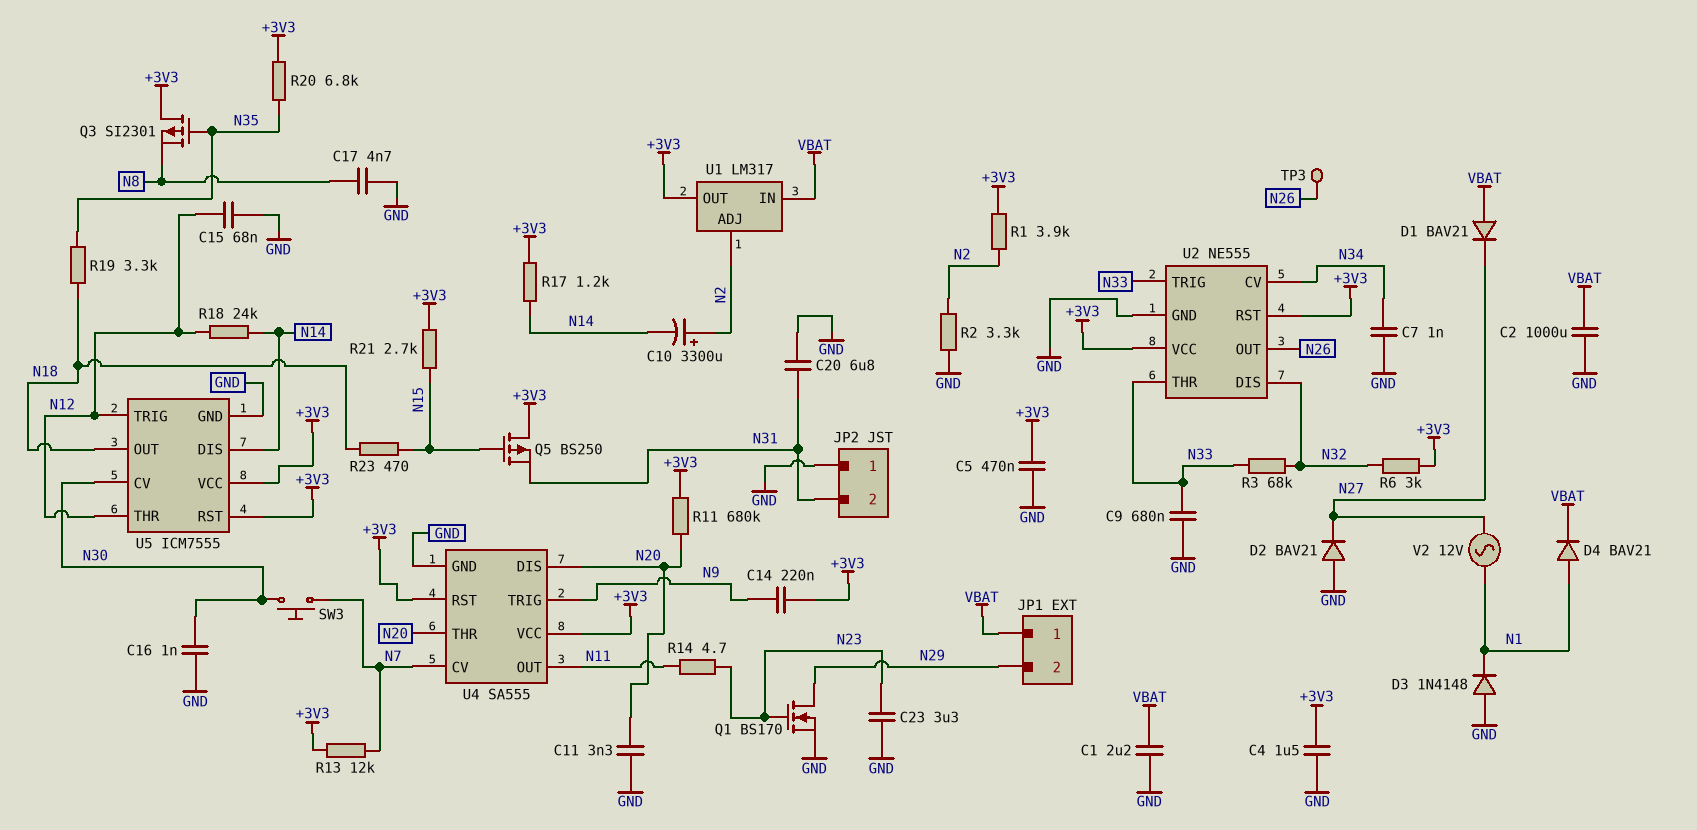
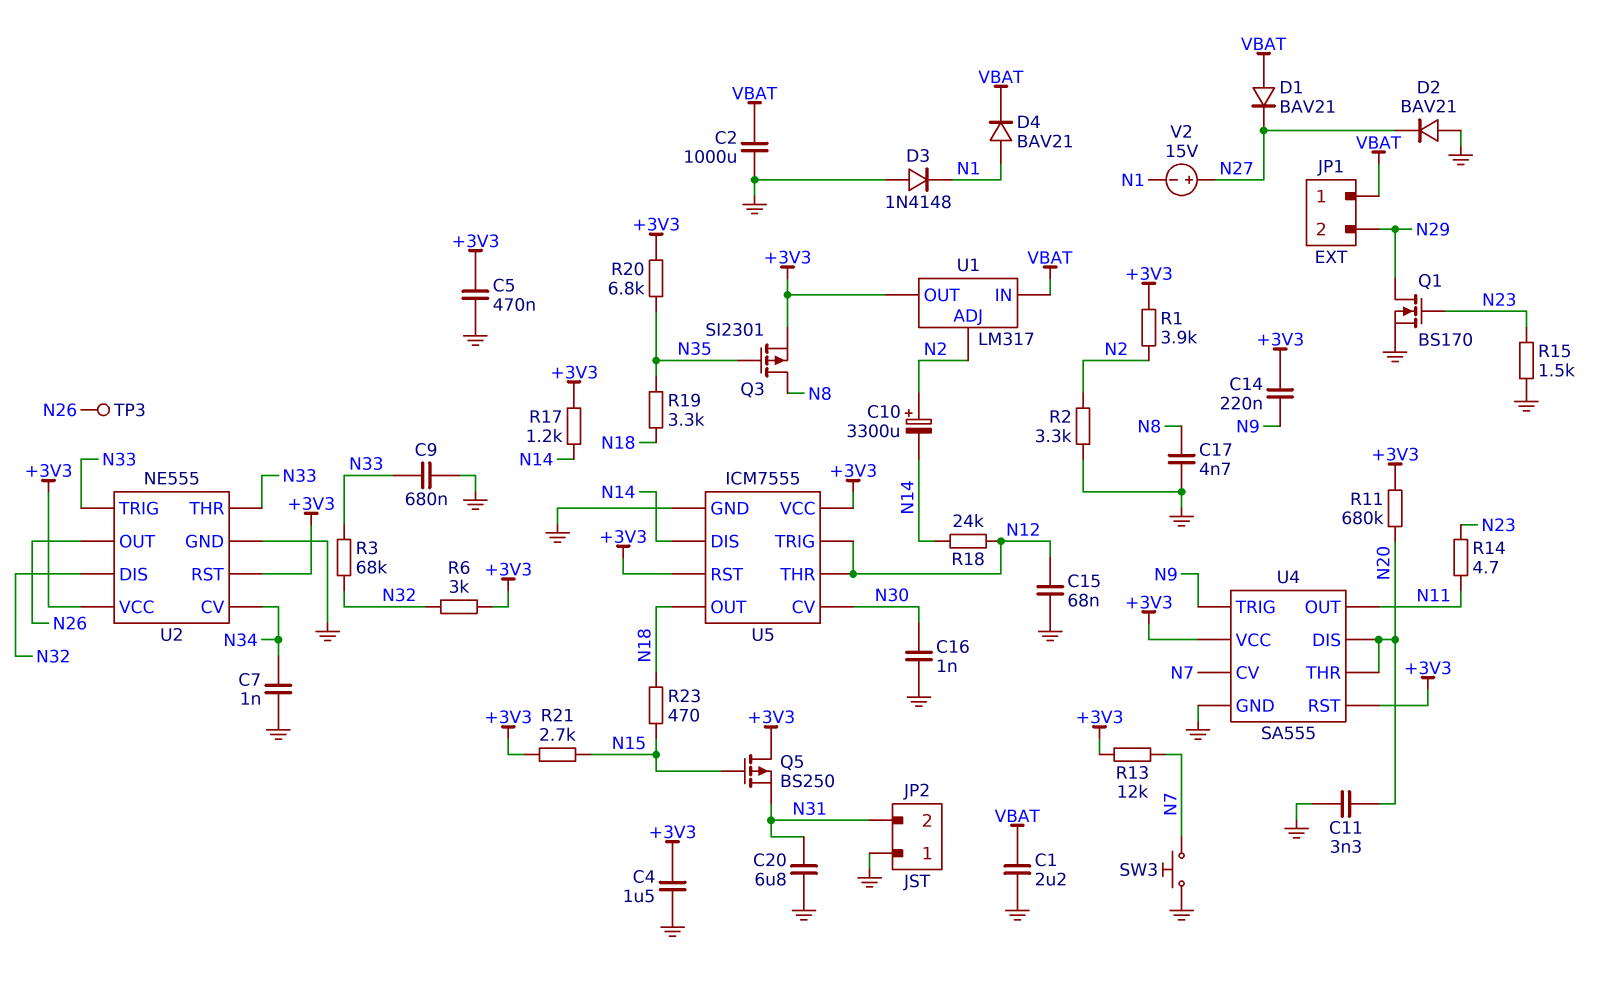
C23: 3.3uF (GND, N23) -> none
Q3: PMOS SI2301 (G N35, D +3V3, S N8) -> PMOS SI2301 (G N35, D N8, S +3V3)
R15: none -> 1.5k (GND, N23)
SW3: button (N7, N30) -> button (GND, N7)
V2: AC 12V (N1, N27) -> 15V (plus N27, minus N1)

